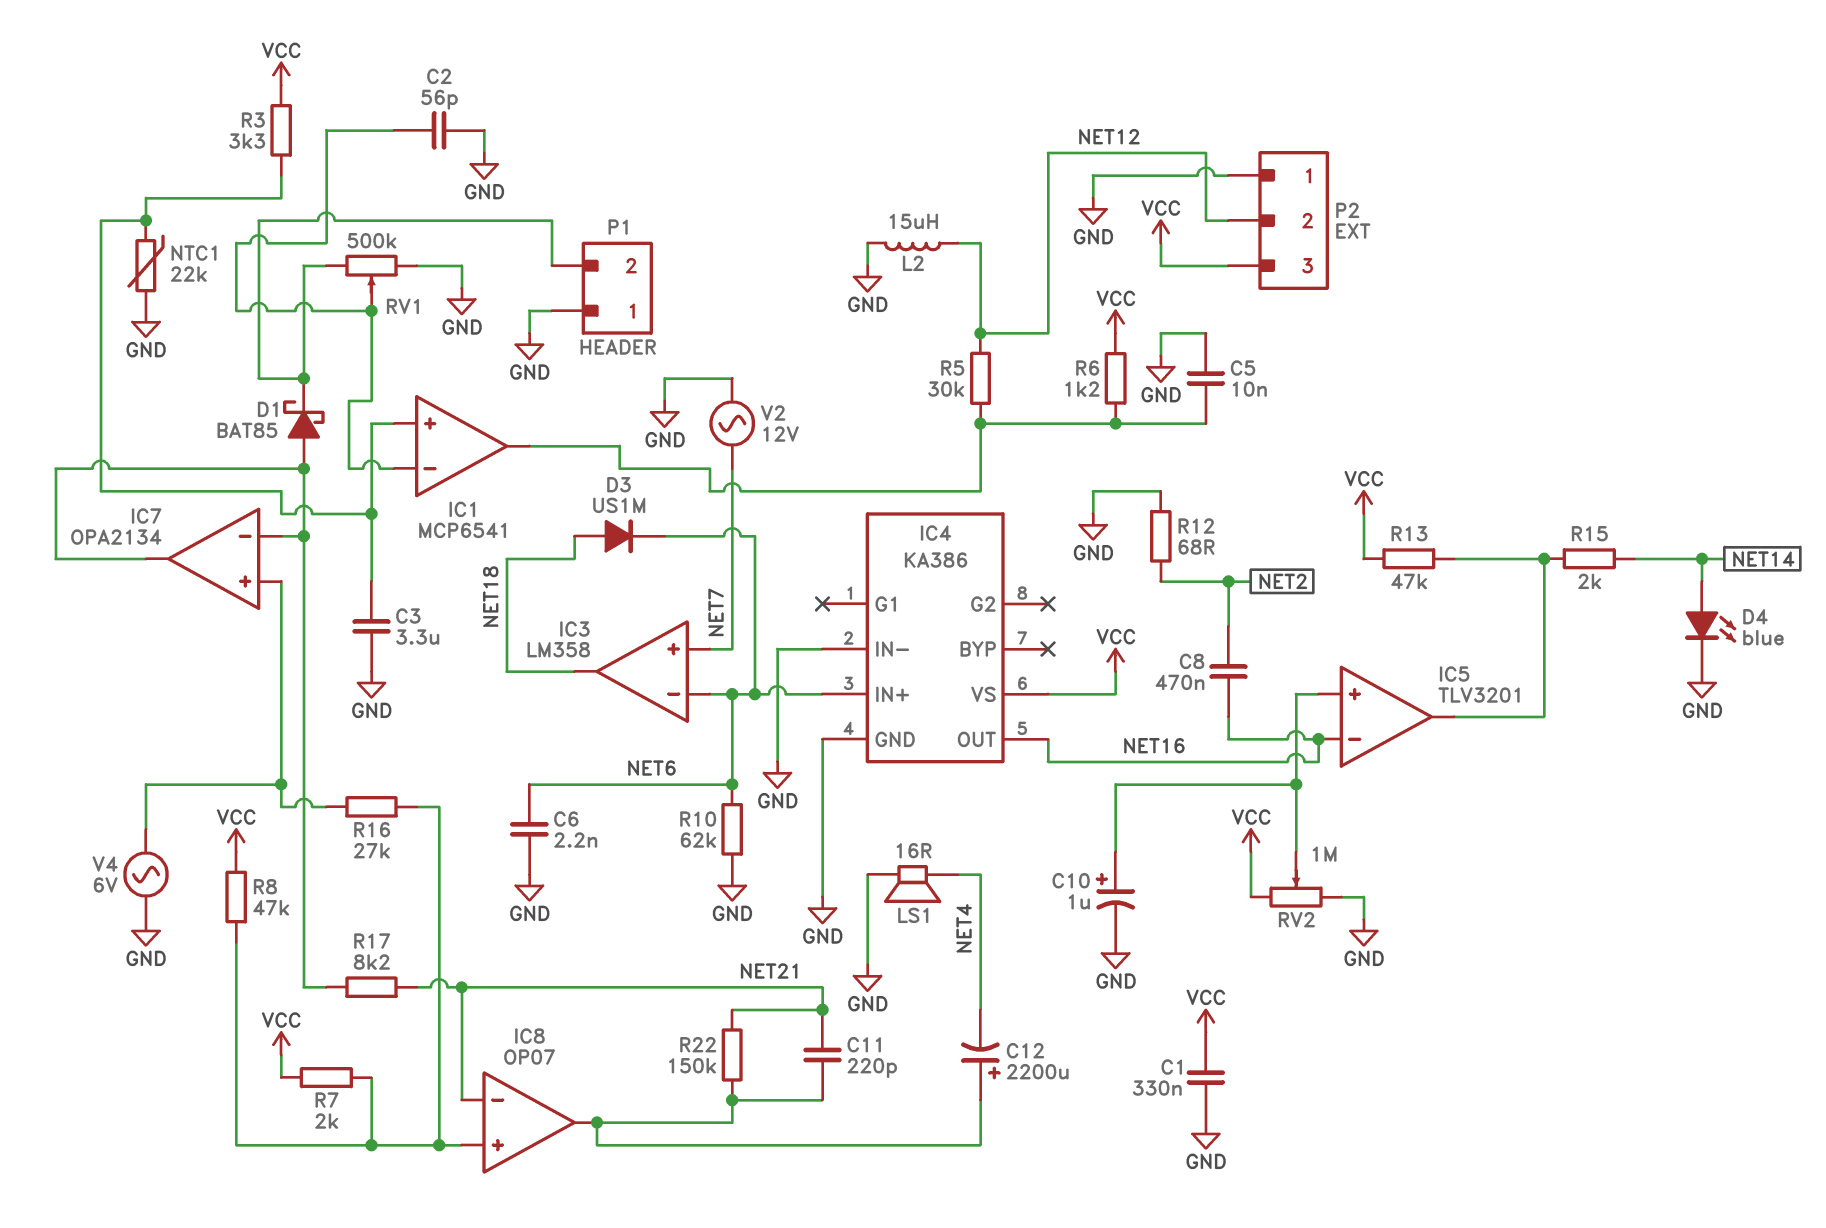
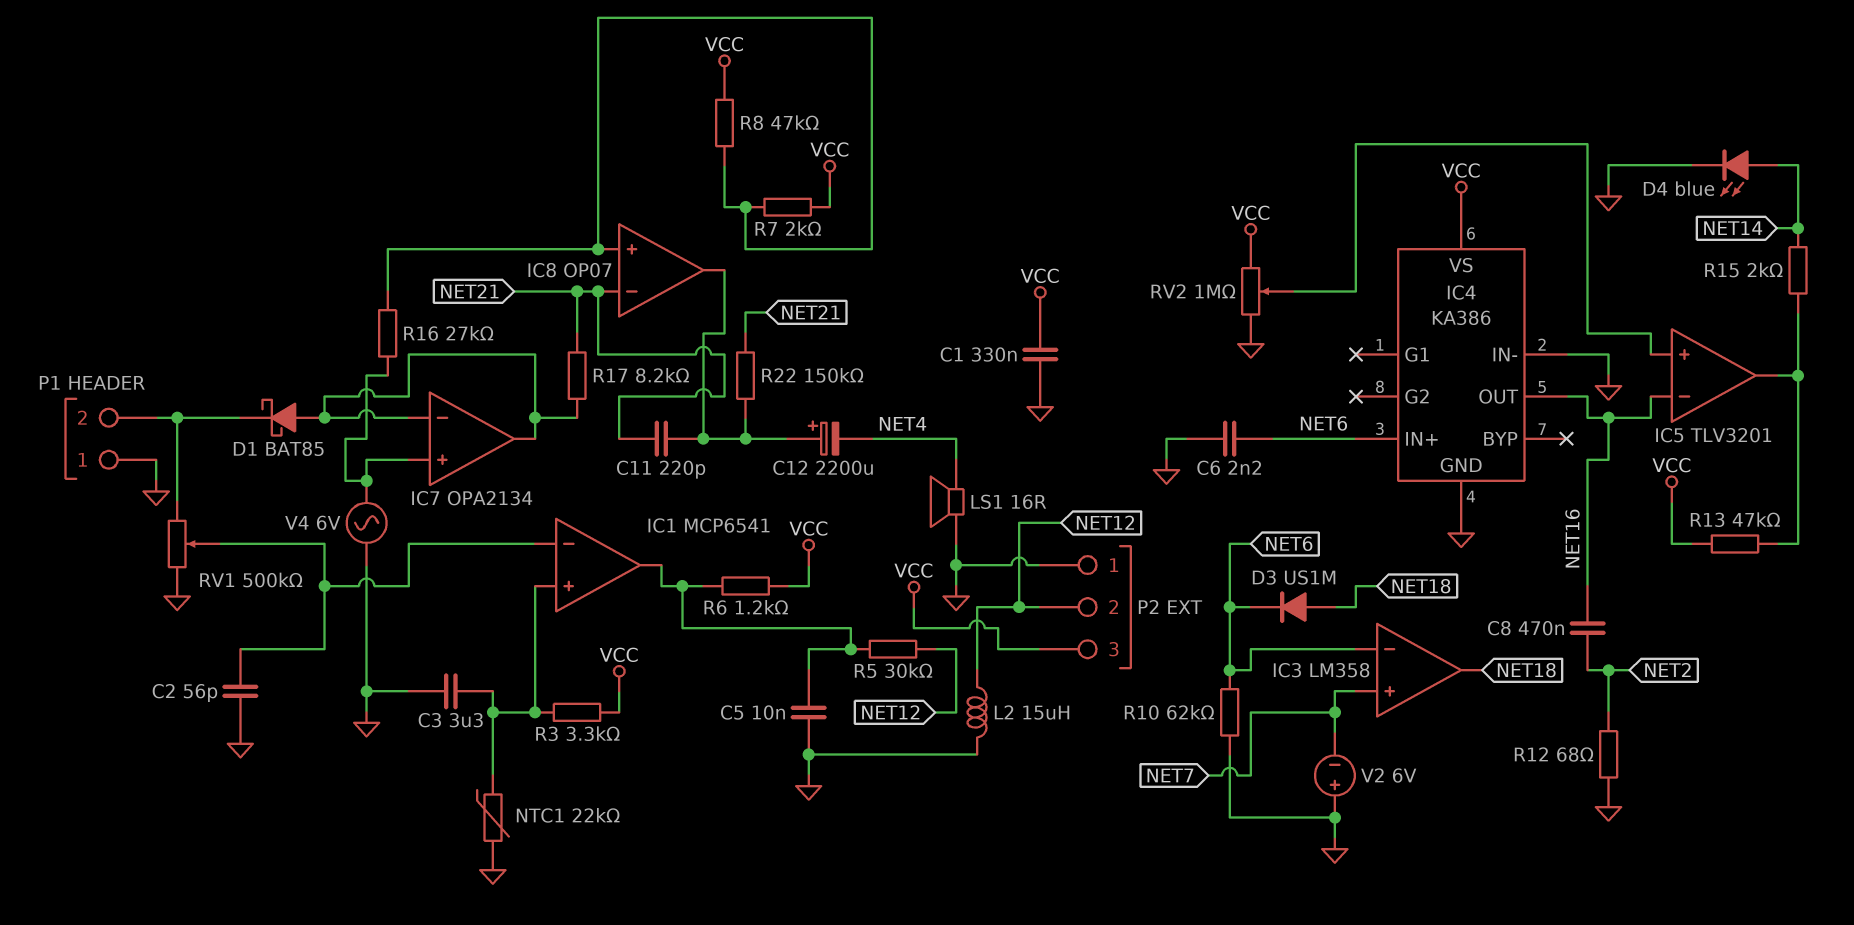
C10: 1uF (plus IC5/in+, minus GND) -> none
V2: AC 12V (GND, NET7) -> 6V (plus GND, minus NET7)

